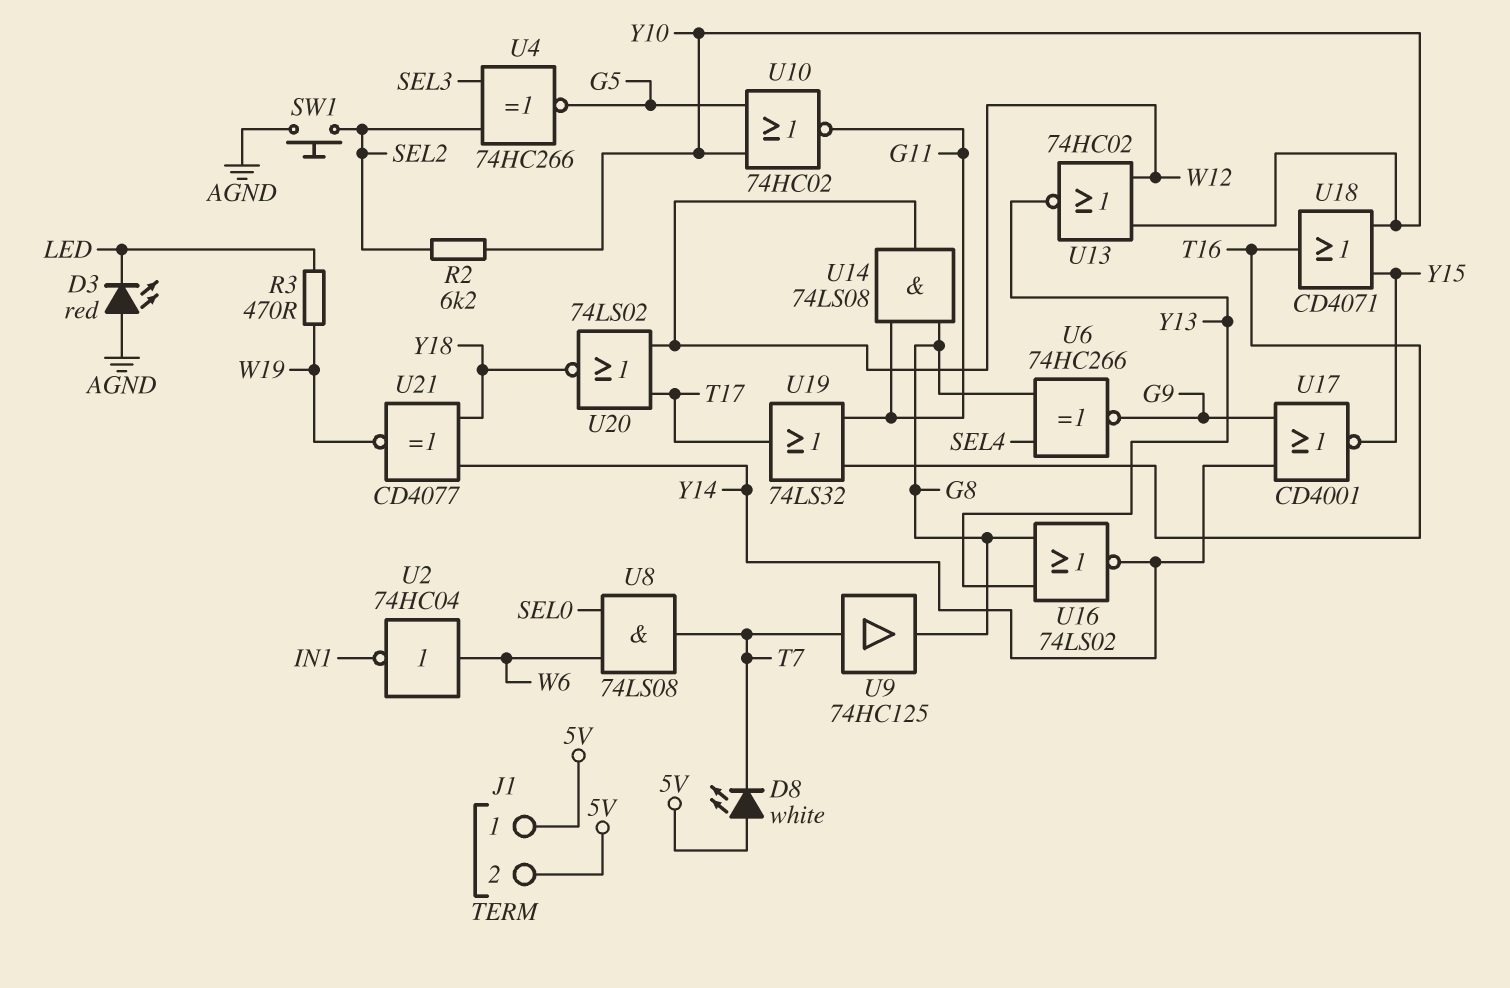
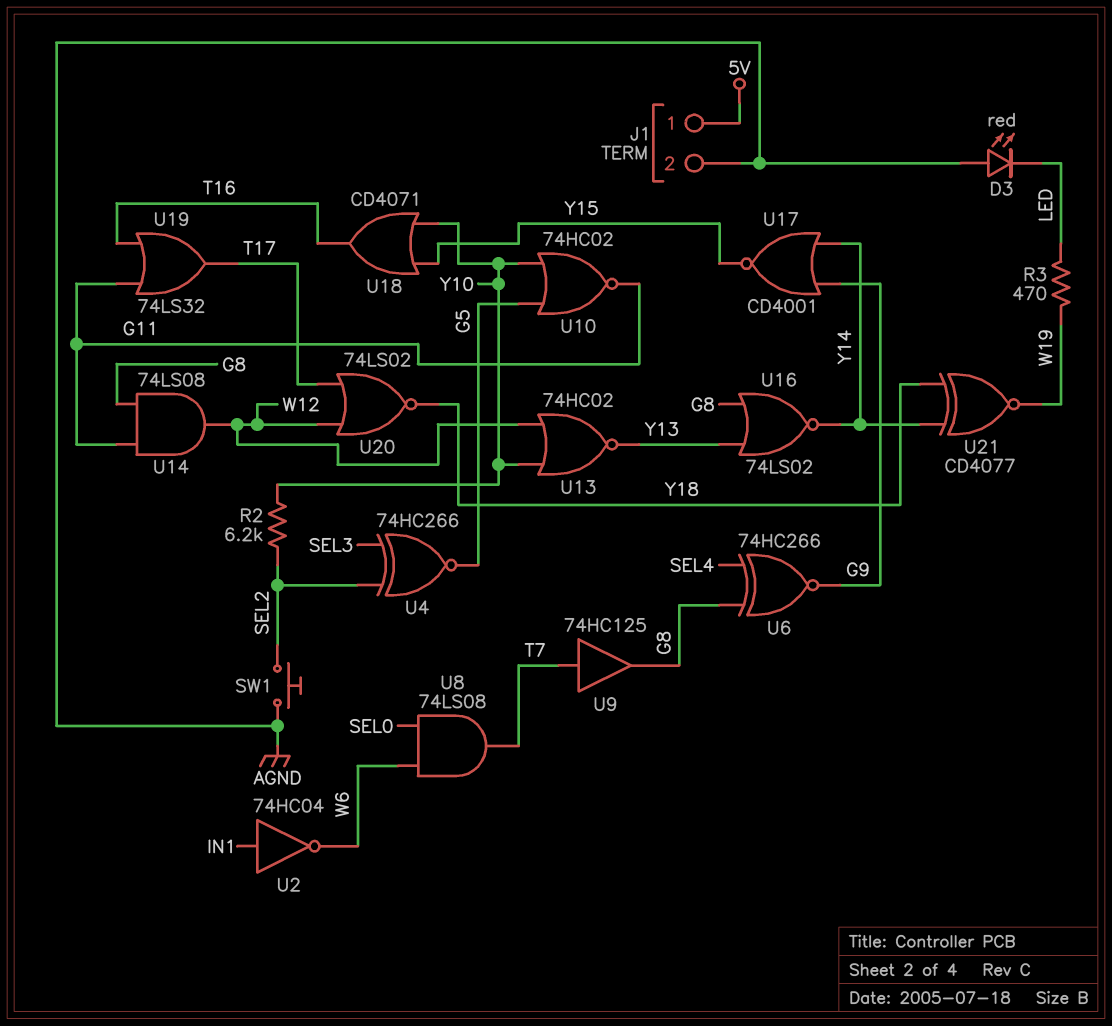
D8: LED white (A 5V, K T7) -> none
J1 pin 2: 5V -> AGND
U2: NOT 74HC04 (in W6, out IN1) -> NOT 74HC04 (in IN1, out W6)

